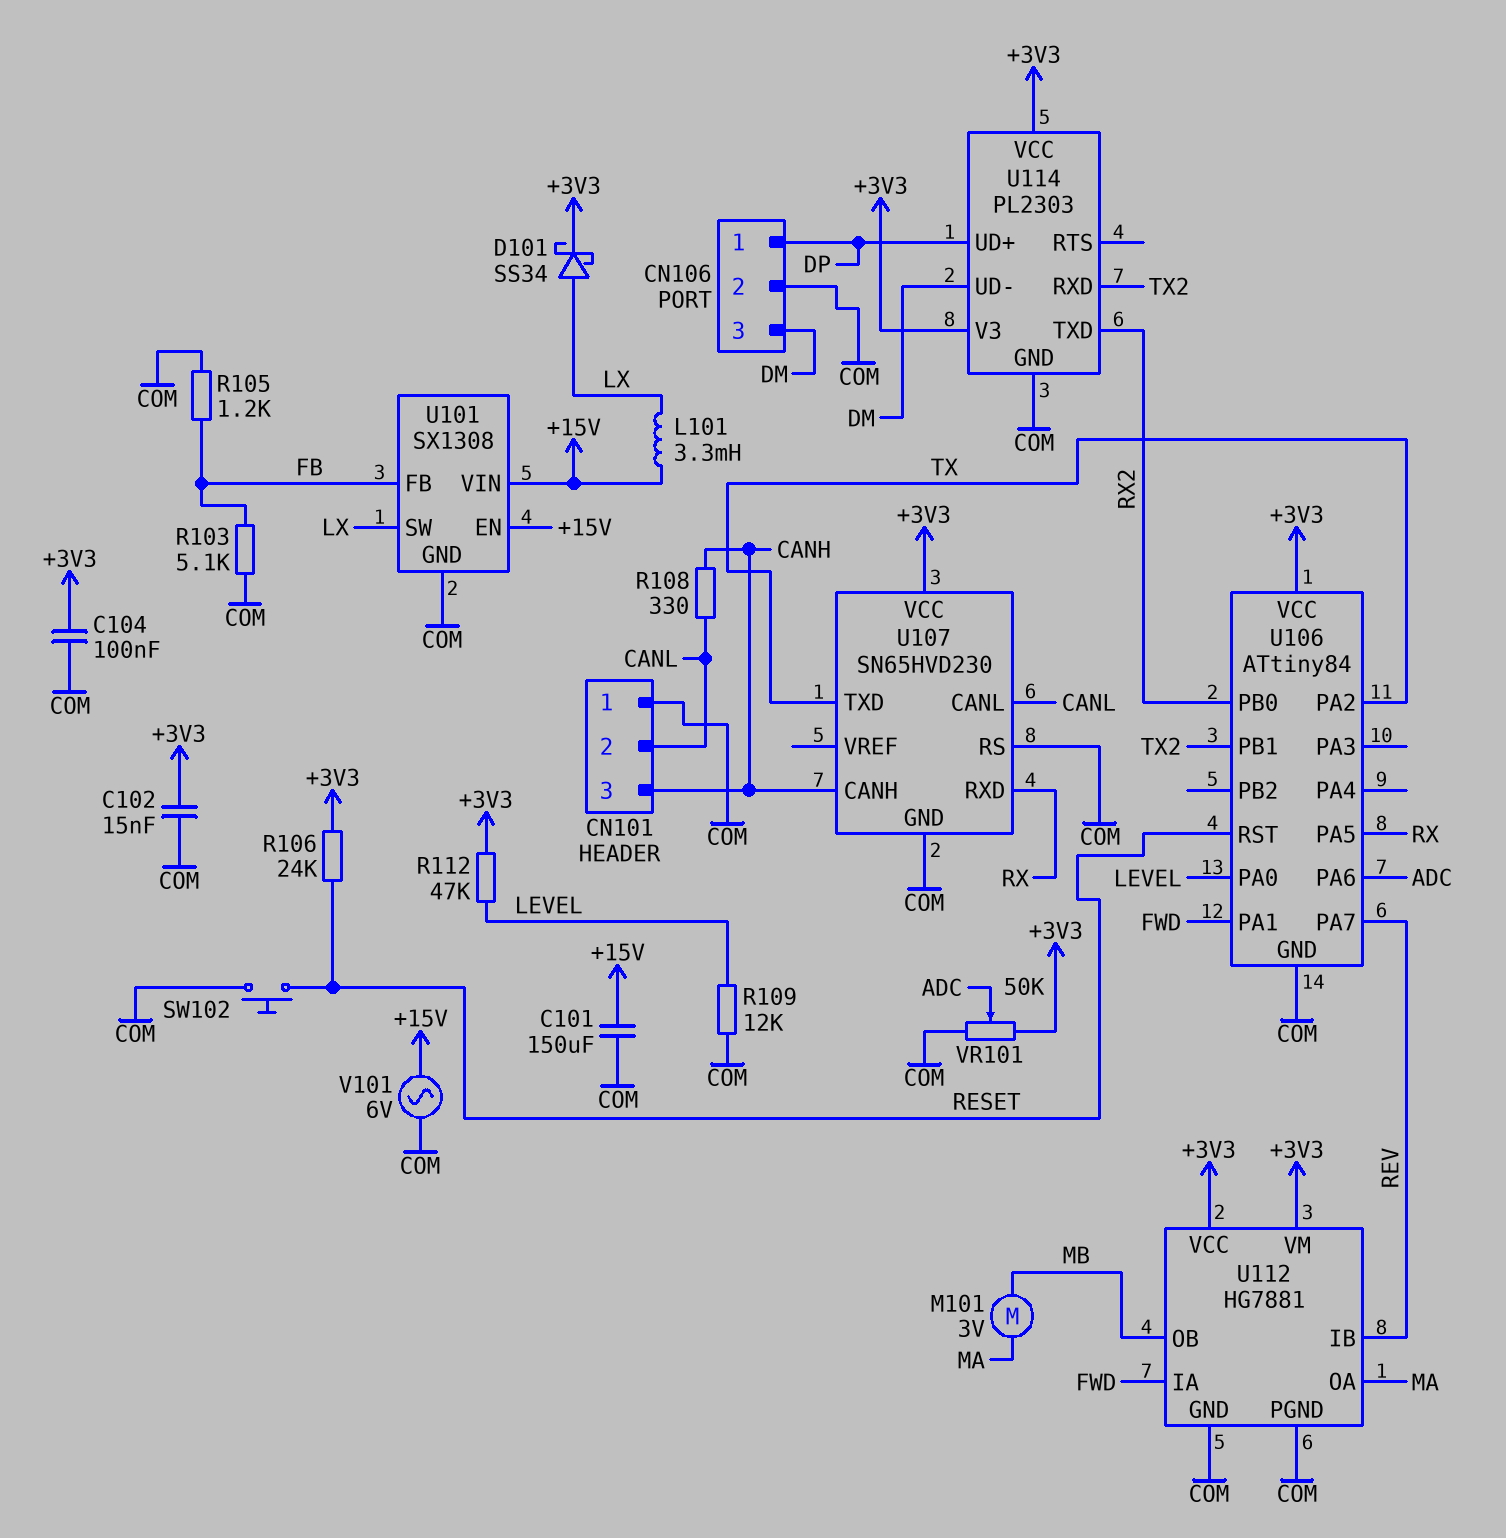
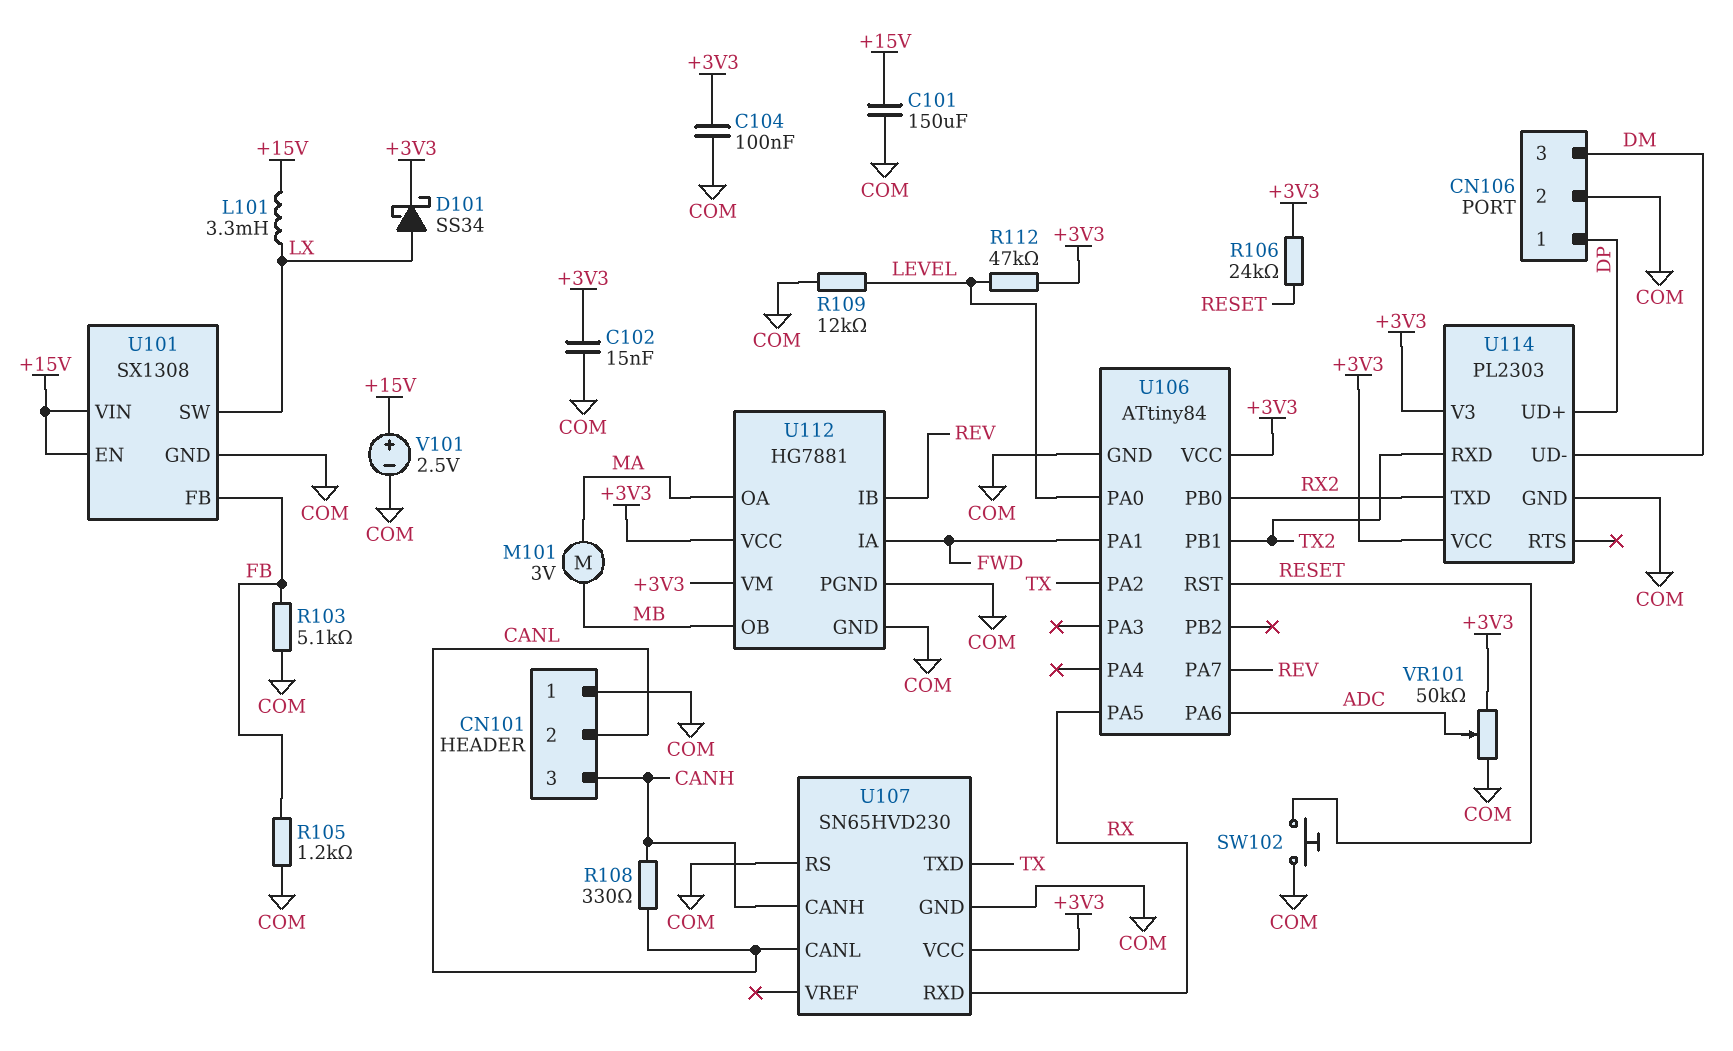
V101: AC 6V (+15V, COM) -> 2.5V (plus +15V, minus COM)

